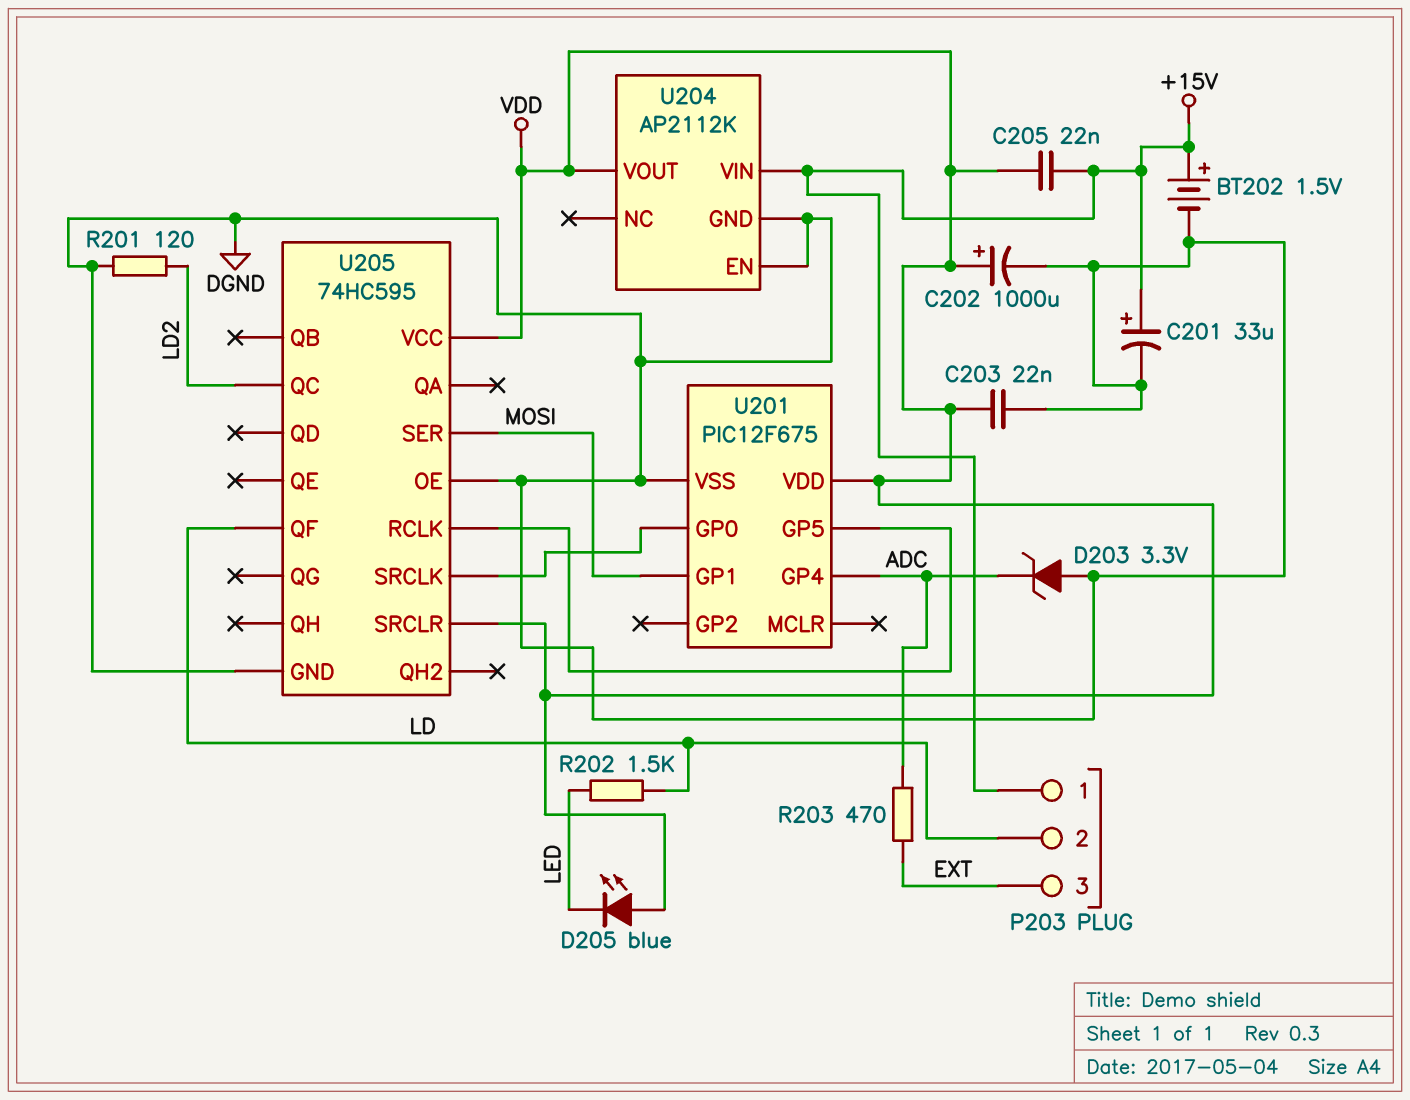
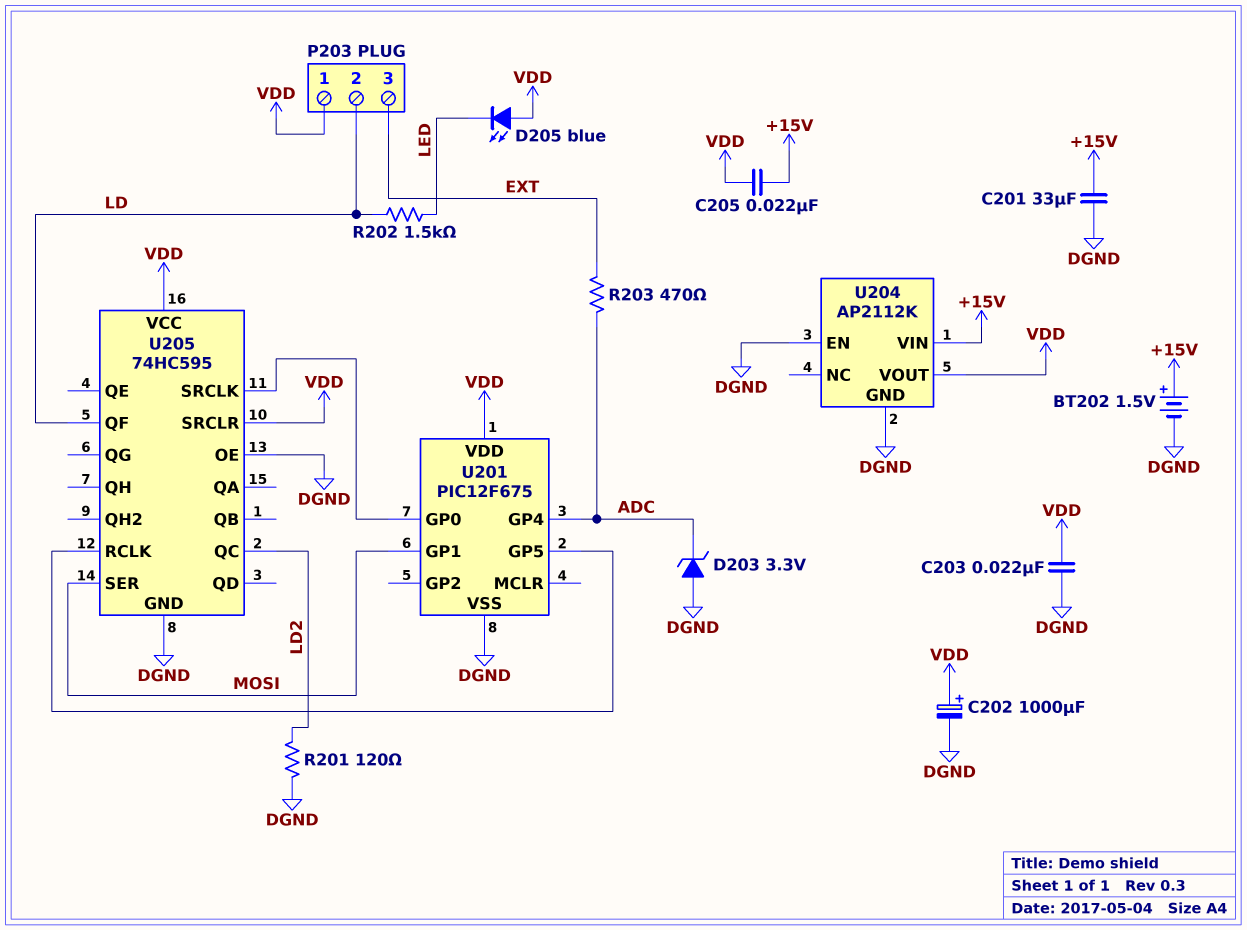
C201: 33uF (plus +15V, minus DGND) -> 33uF (+15V, DGND)
P203 pin 1: +15V -> VDD

